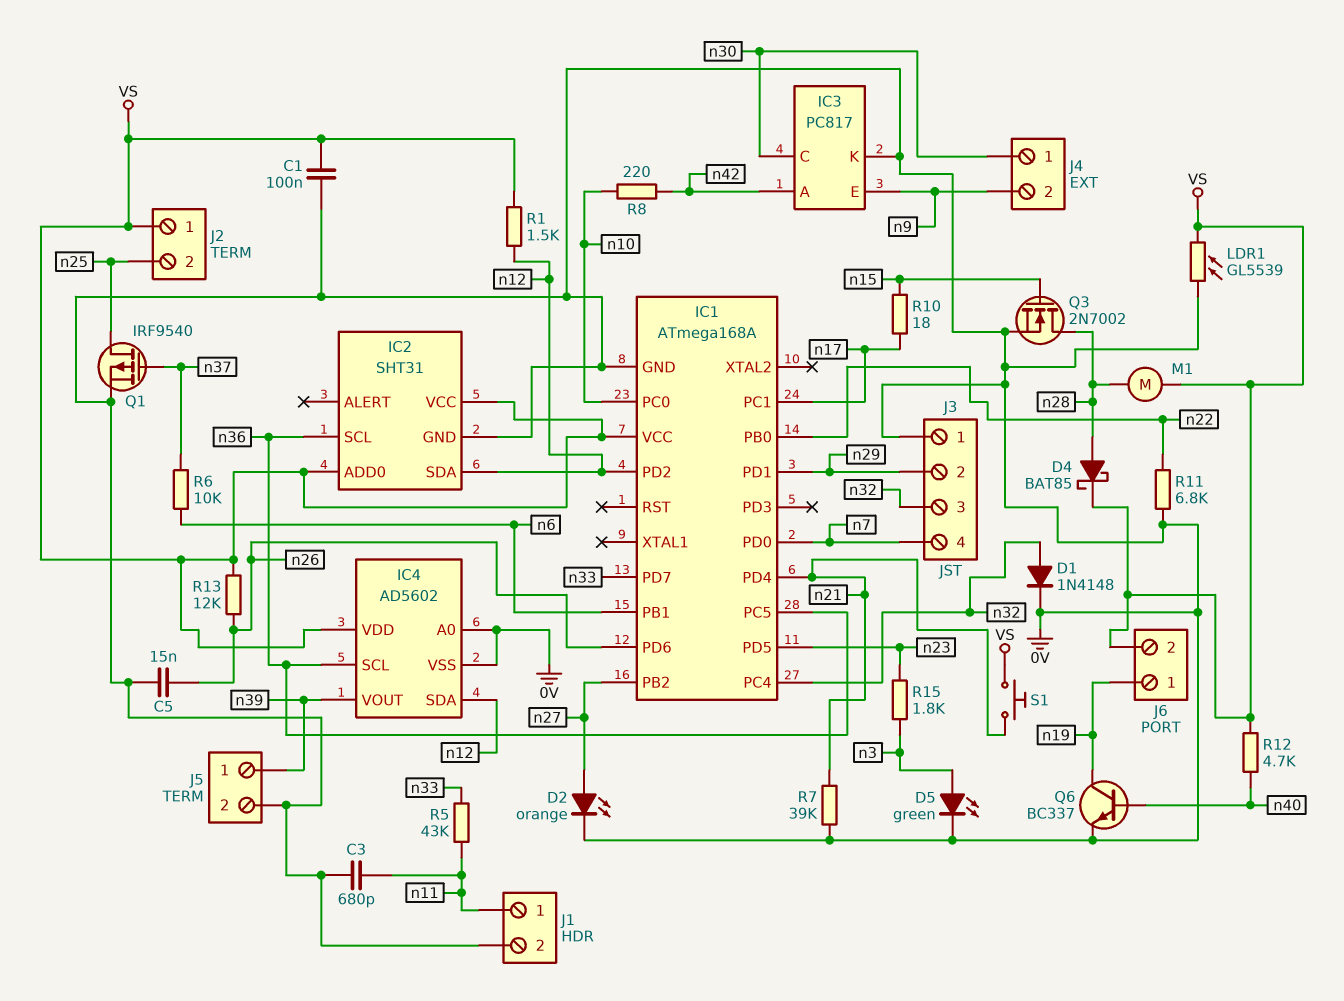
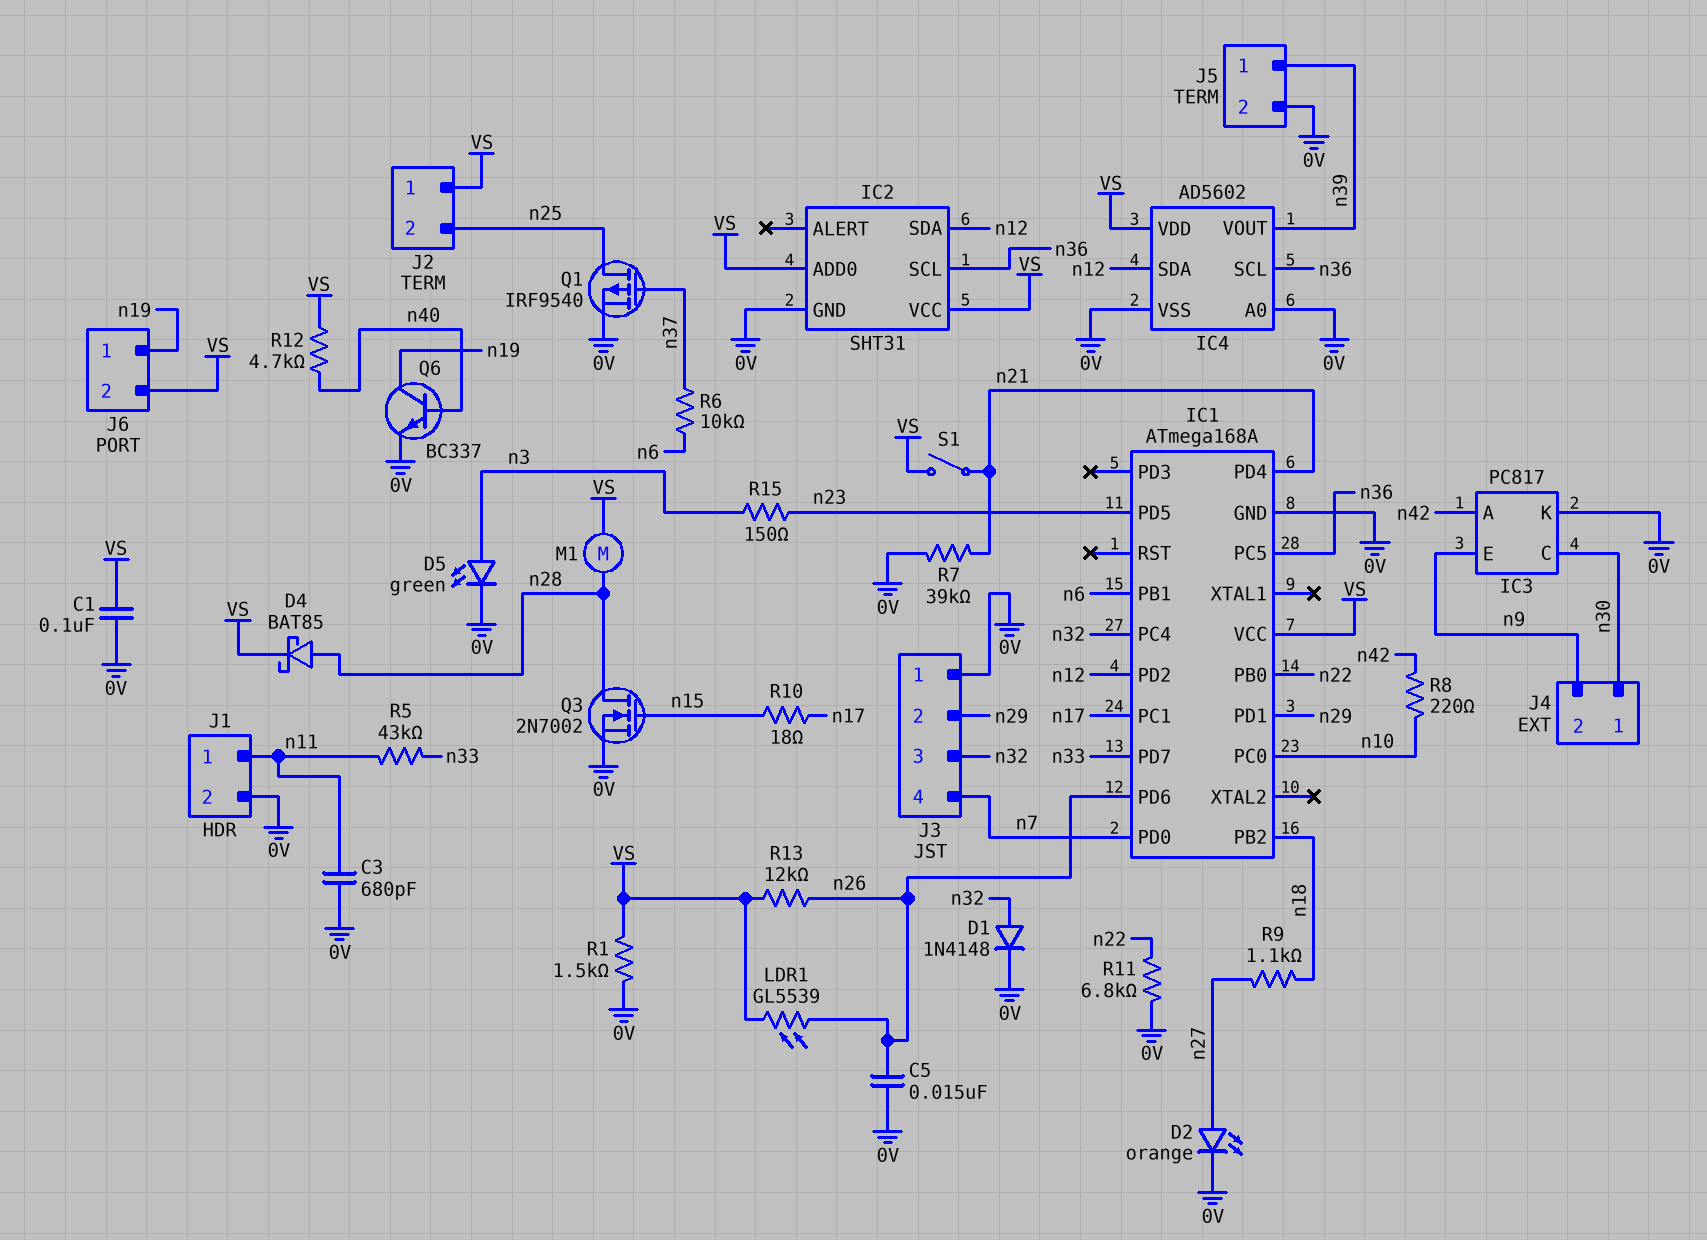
IC1 pin PB2: n27 -> n18
LDR1: GL5539 (0V, VS) -> GL5539 (VS, n26)
R1: 1.5k (VS, n12) -> 1.5k (0V, VS)
R9: none -> 1.1k (n18, n27)
R15: 1.8k (n3, n23) -> 150 (n3, n23)
S1: button (VS, n21) -> switch (VS, n21)

